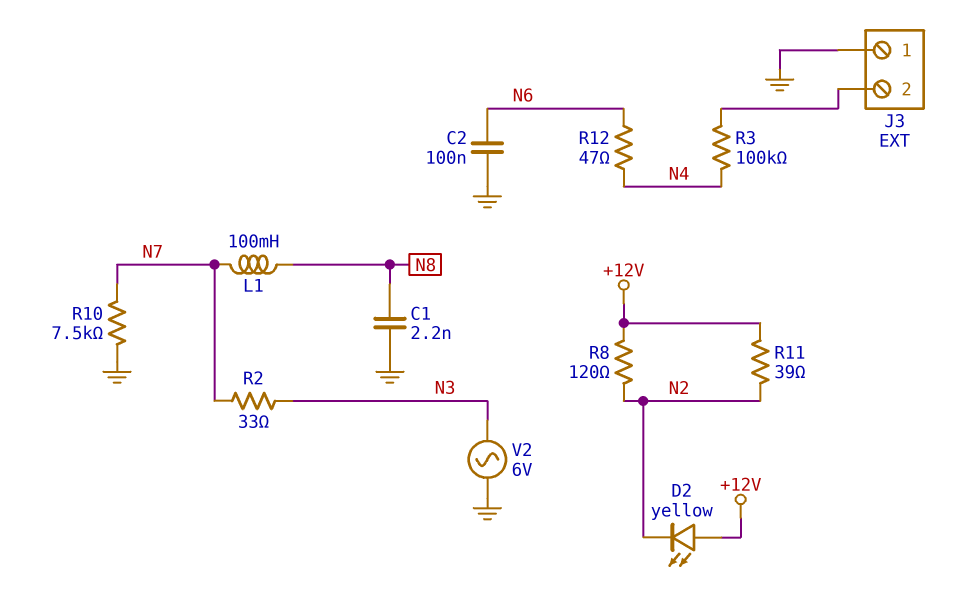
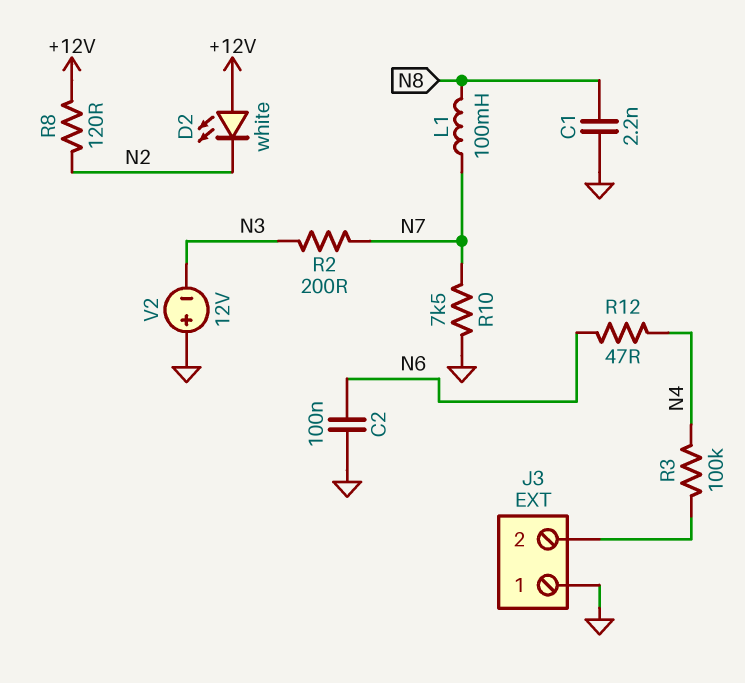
D2: LED yellow (A +12V, K N2) -> LED white (A +12V, K N2)
R2: 33 (N3, N7) -> 200 (N3, N7)
R11: 39 (+12V, N2) -> none
V2: AC 6V (GND, N3) -> 12V (plus GND, minus N3)

